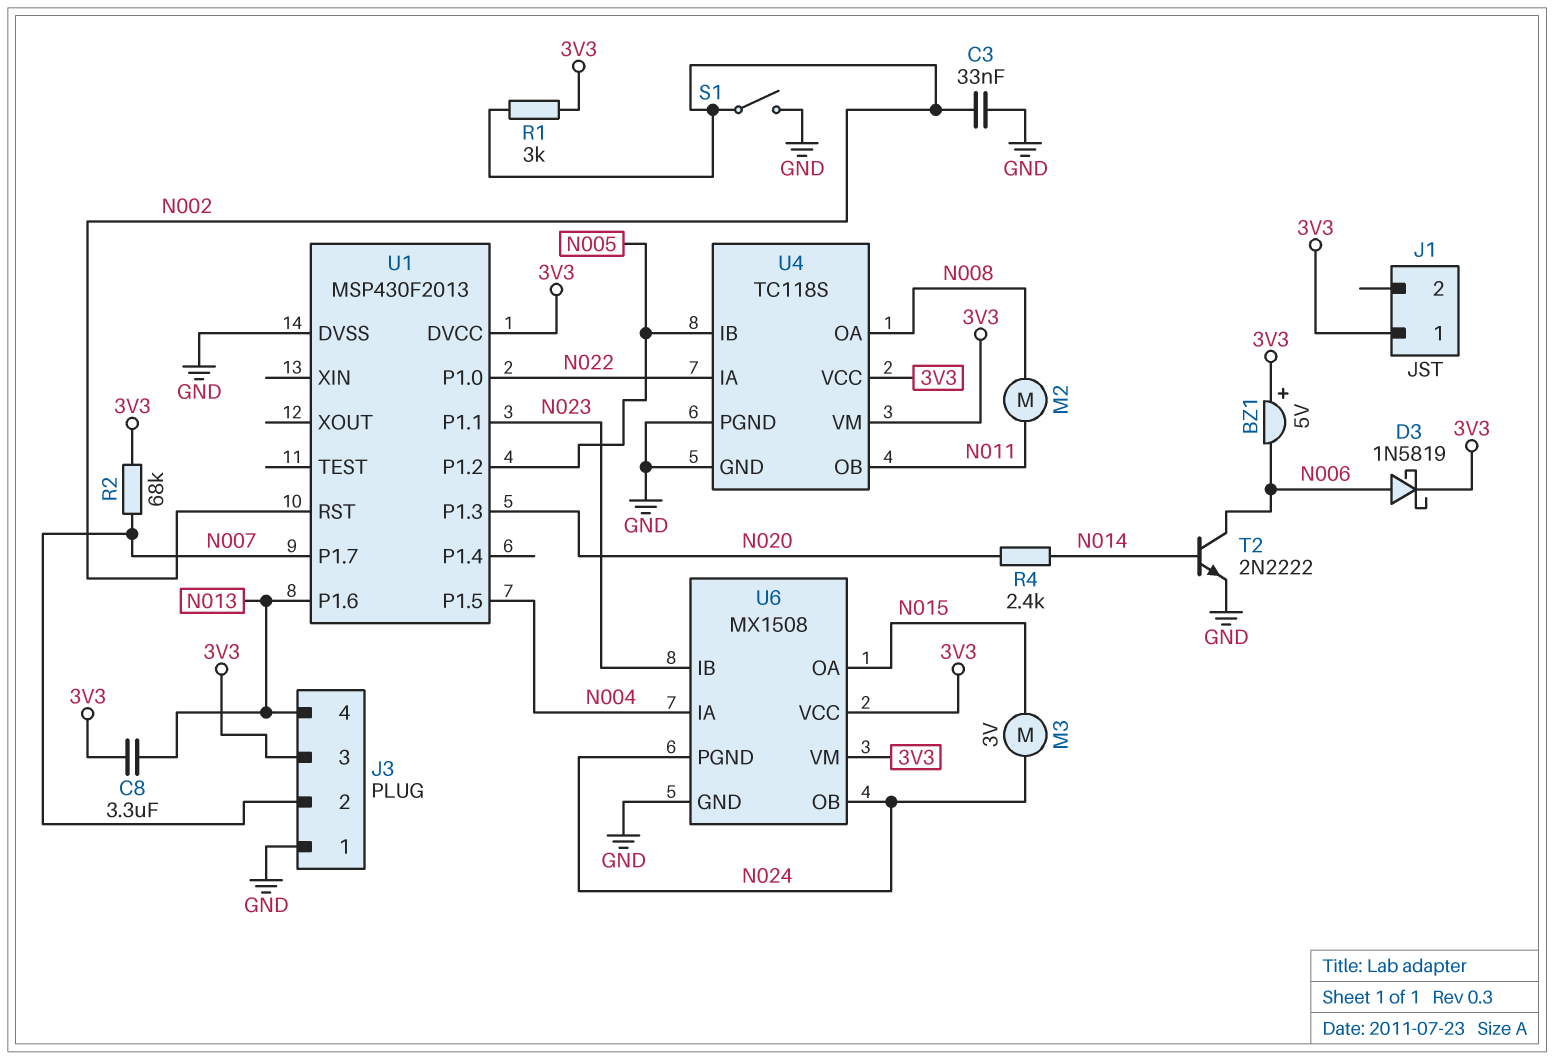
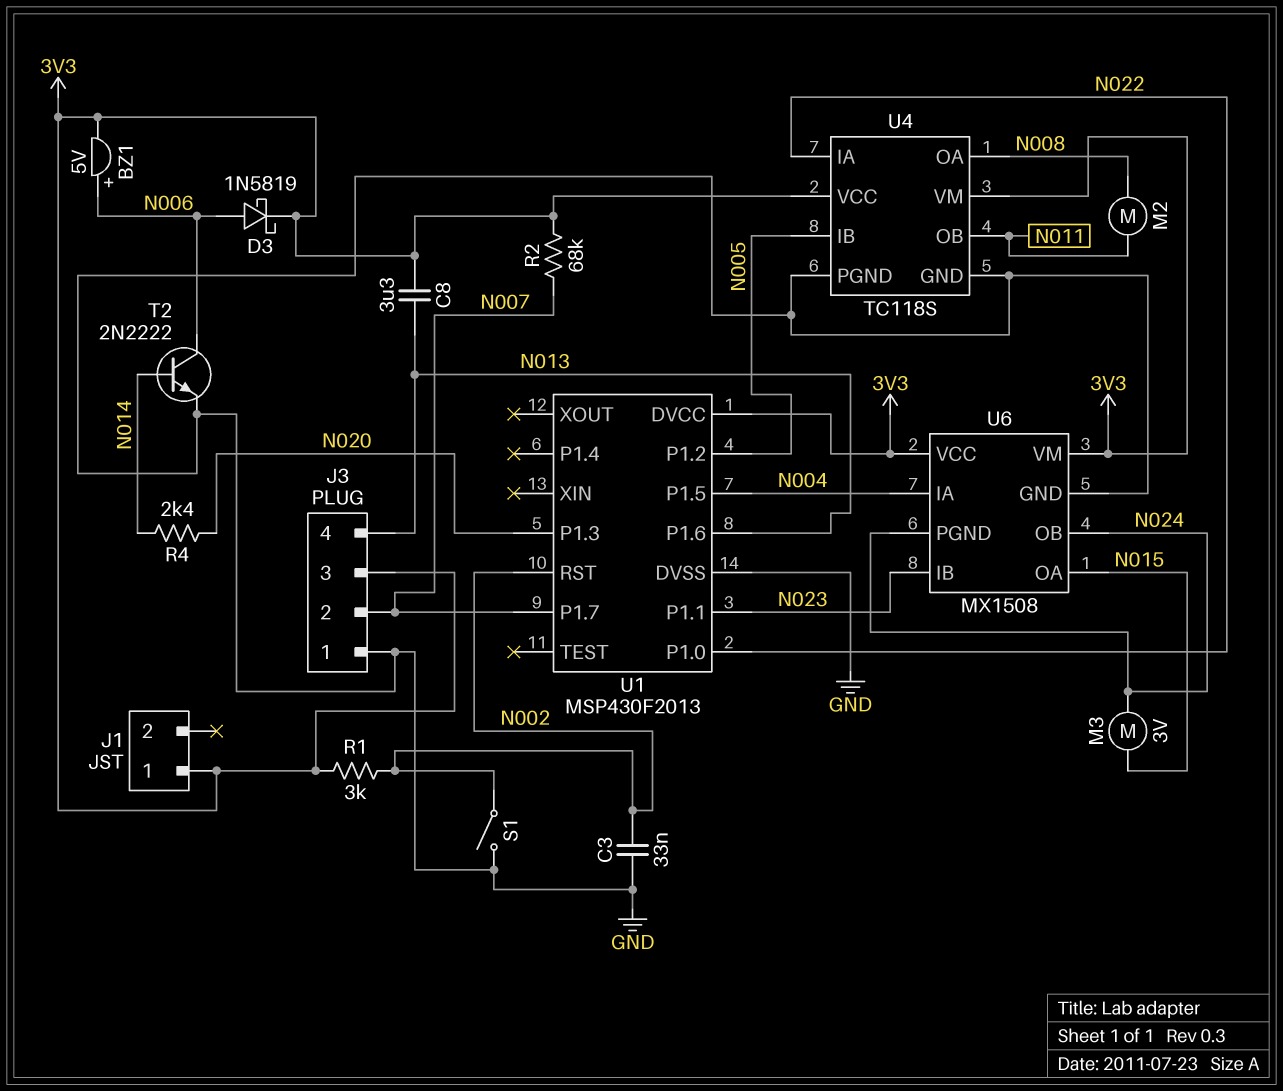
BZ1: buzzer 5V (plus 3V3, minus N006) -> buzzer 5V (plus N006, minus 3V3)

